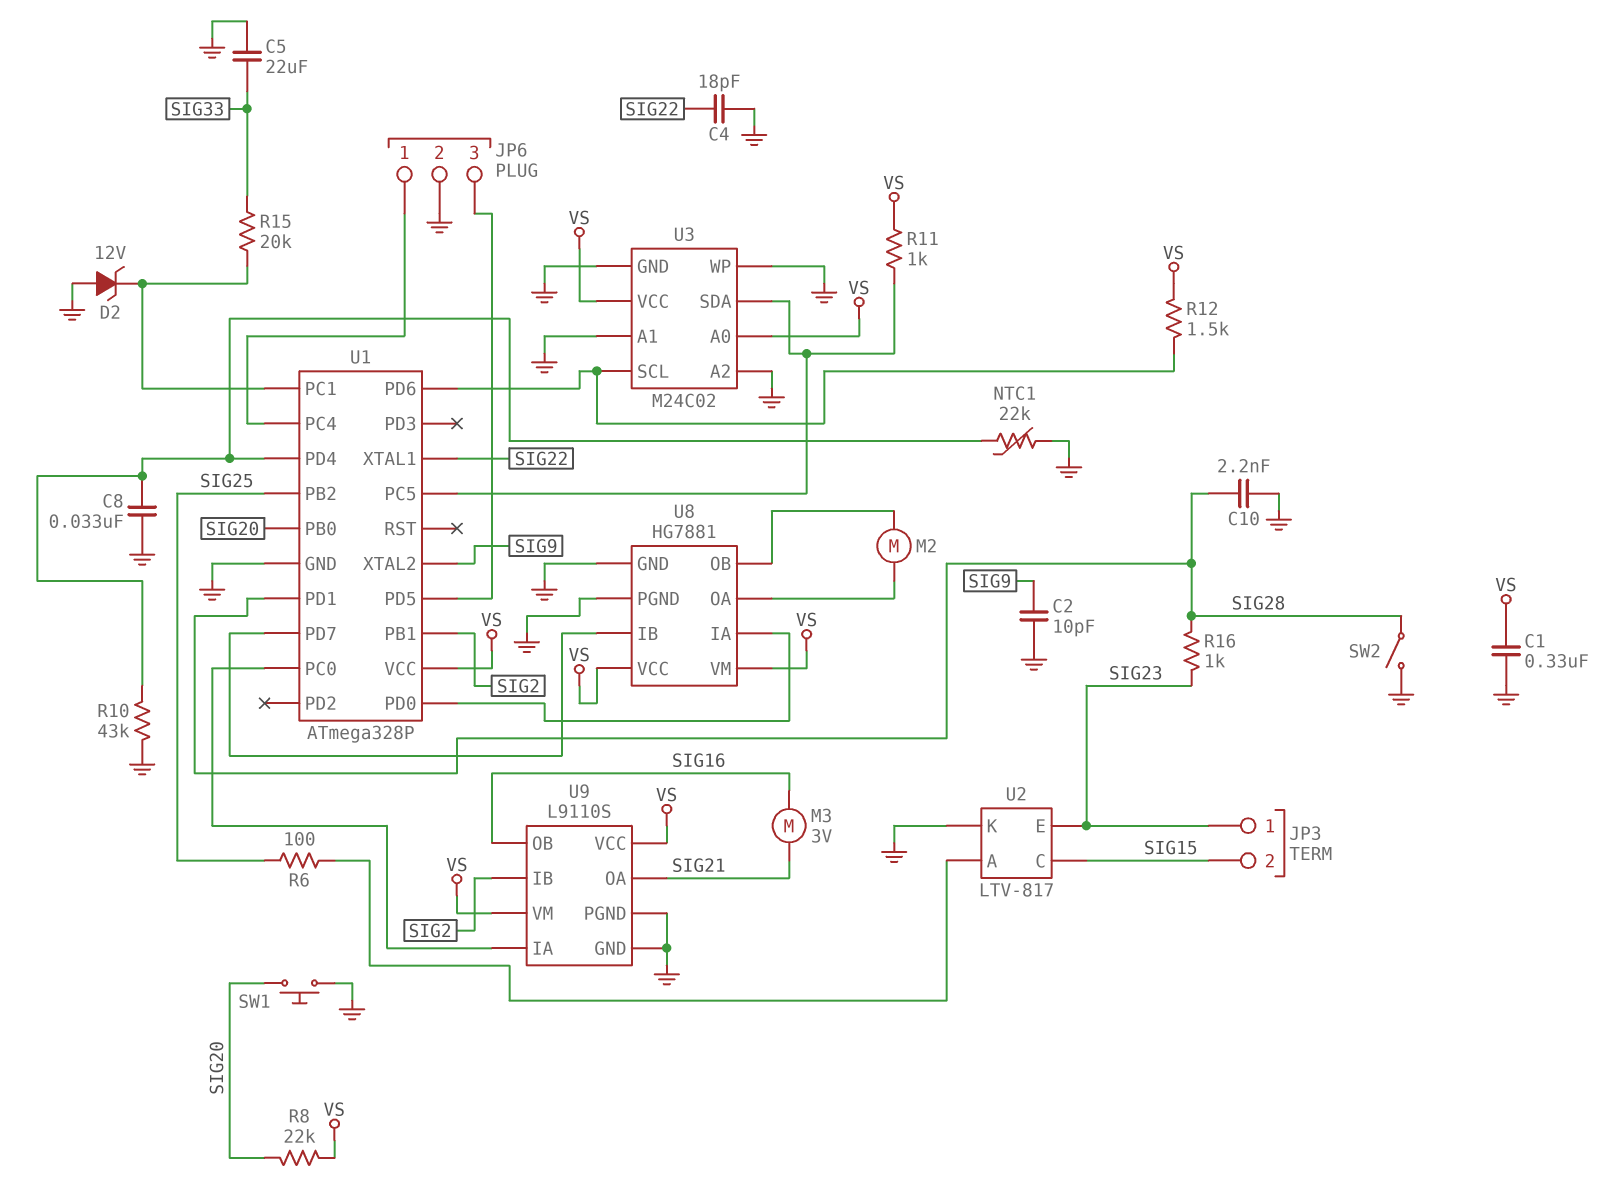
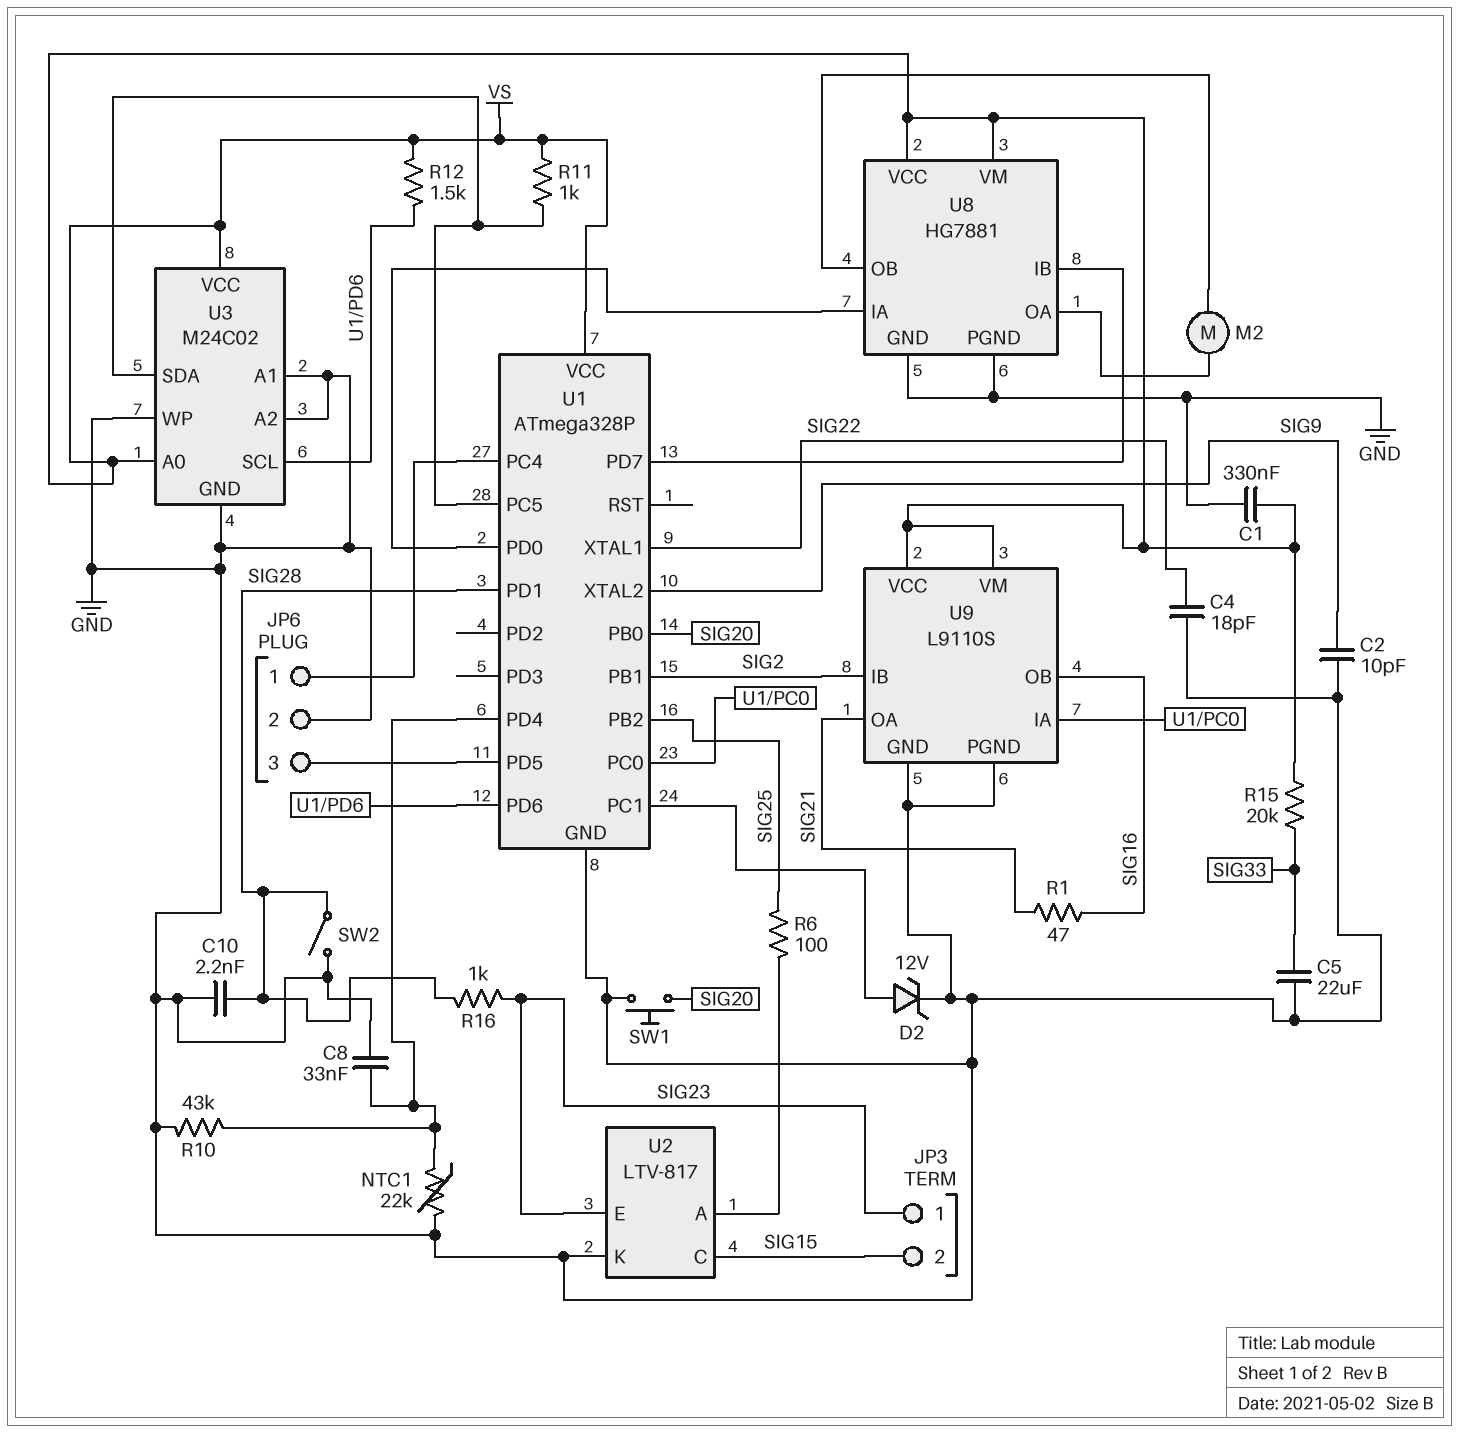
D2: zener 12V (A GND, K U1/PC1) -> zener 12V (A U1/PC1, K GND)
M3: motor 3V (SIG16, SIG21) -> none
R1: none -> 47 (SIG16, SIG21)
R8: 22k (SIG20, VS) -> none
R15: 20k (SIG33, U1/PC1) -> 20k (SIG33, VS)

